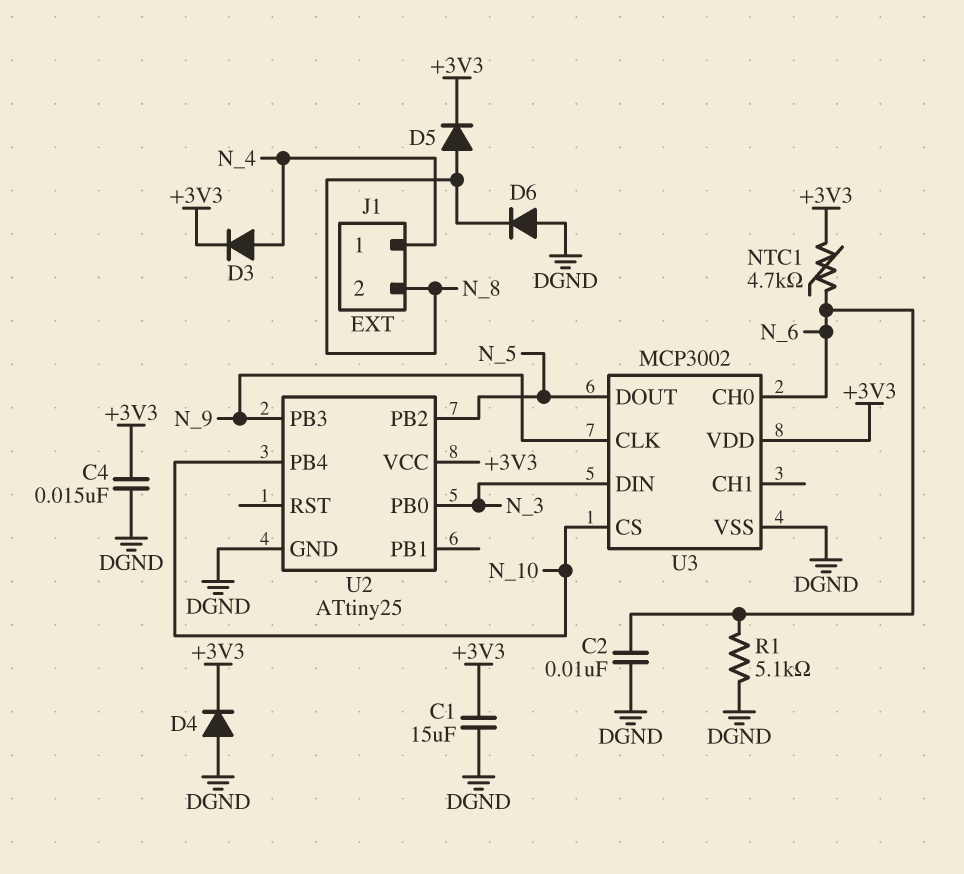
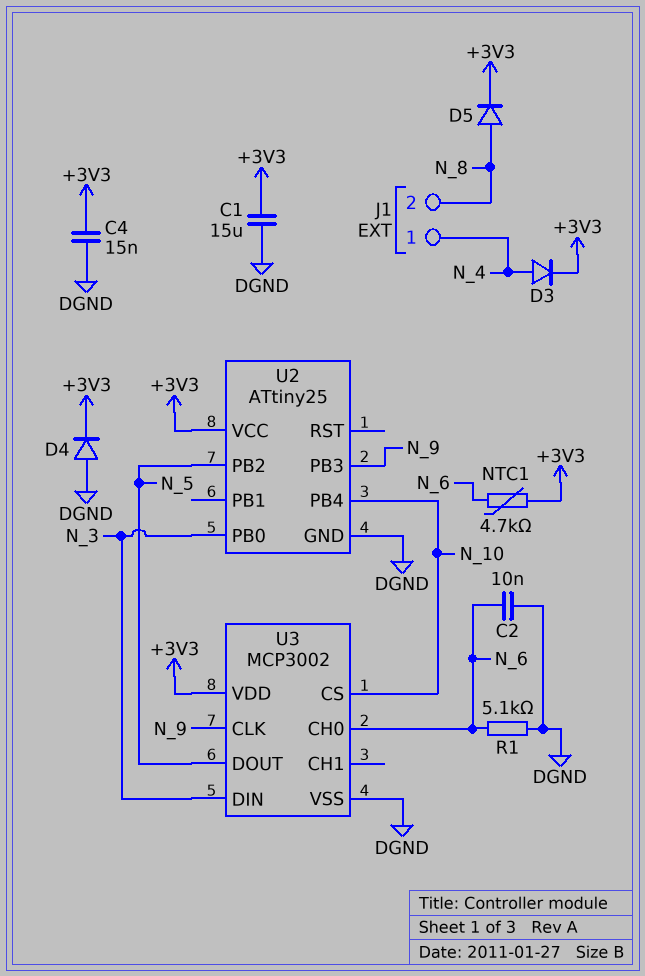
D6: diode (A DGND, K N_8) -> none

